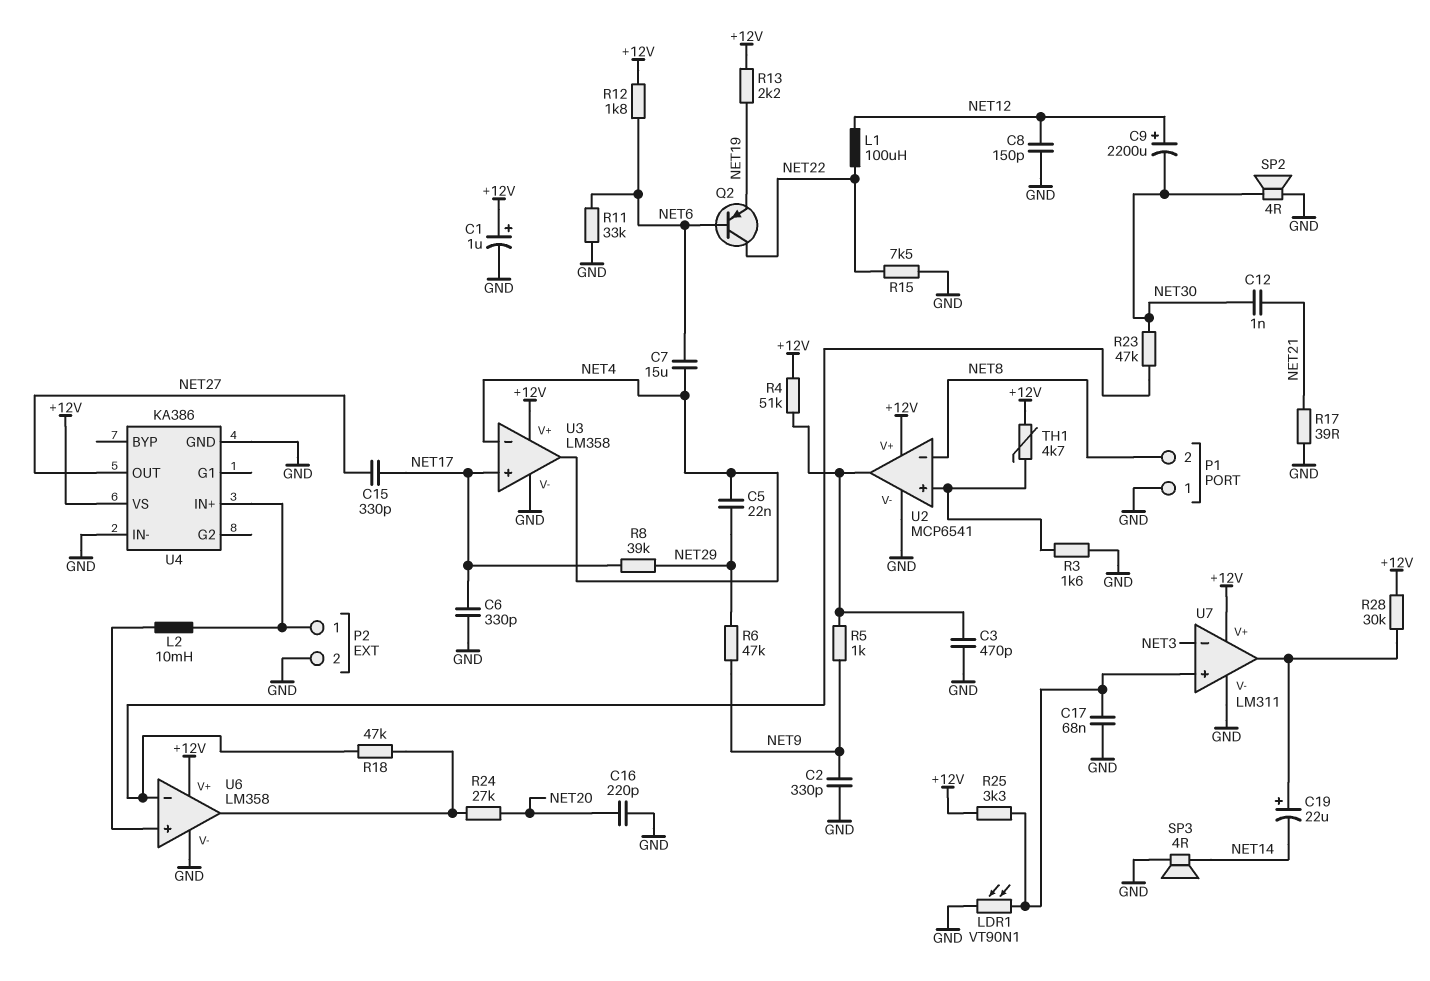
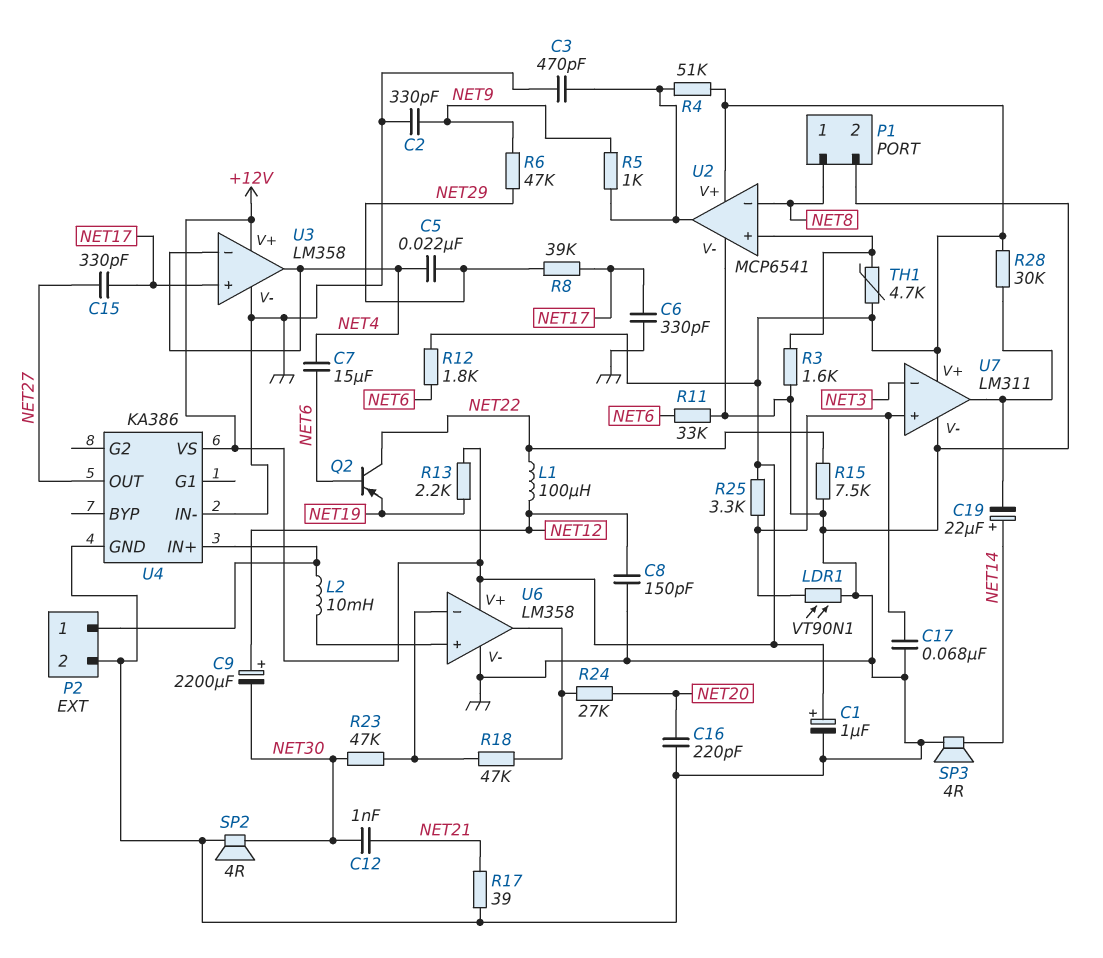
C19: 22uF (plus U7/out, minus NET14) -> 22uF (plus NET14, minus U7/out)
P1 pin 1: GND -> NET8
P1 pin 2: NET8 -> GND

